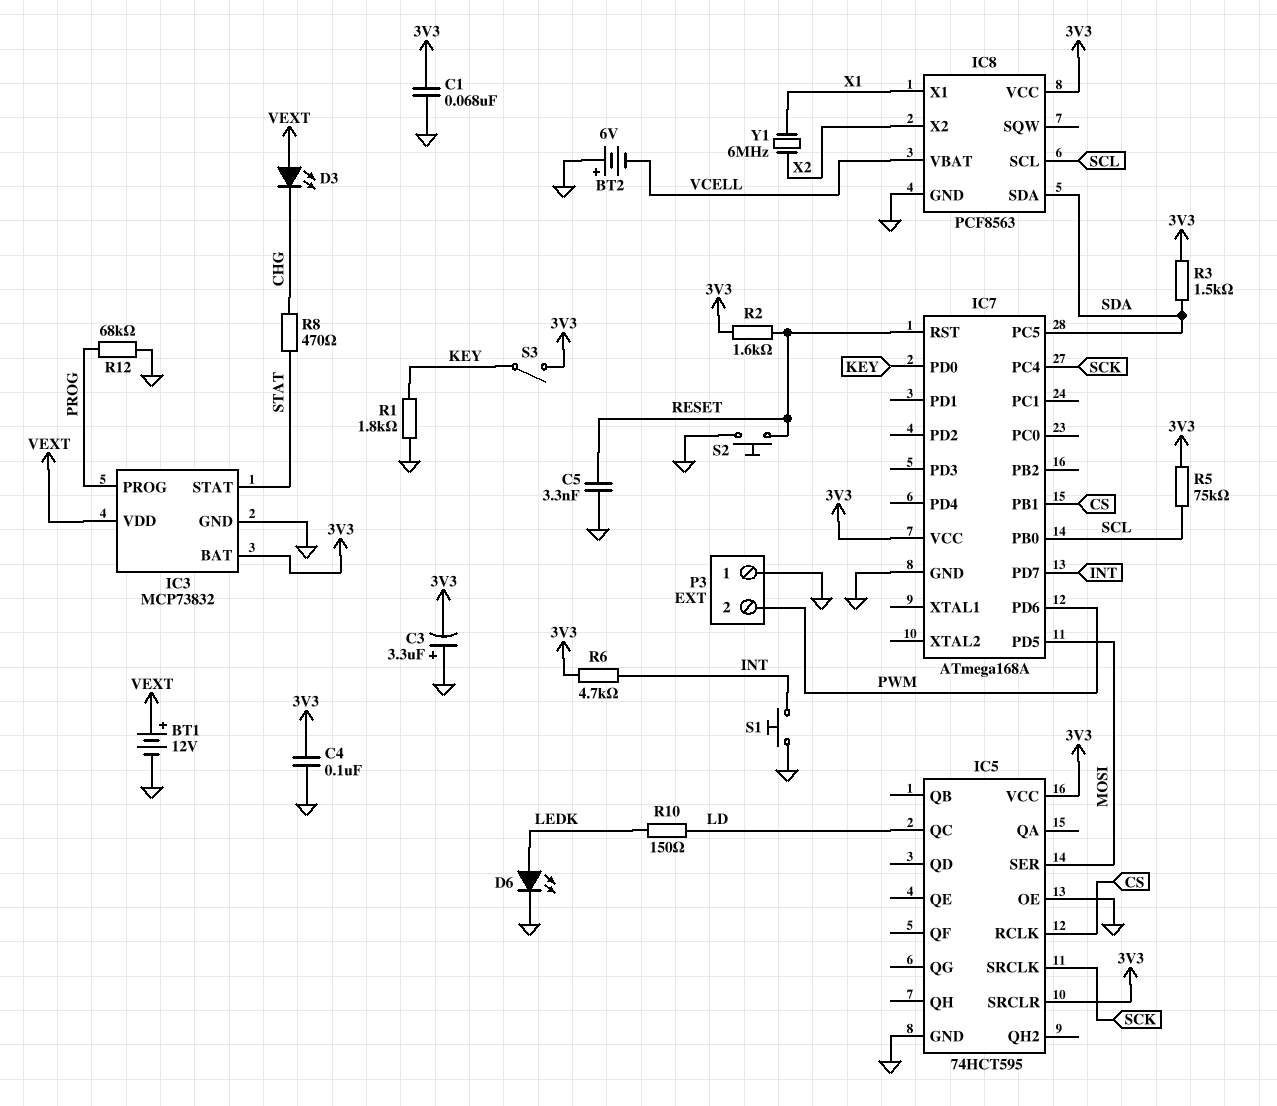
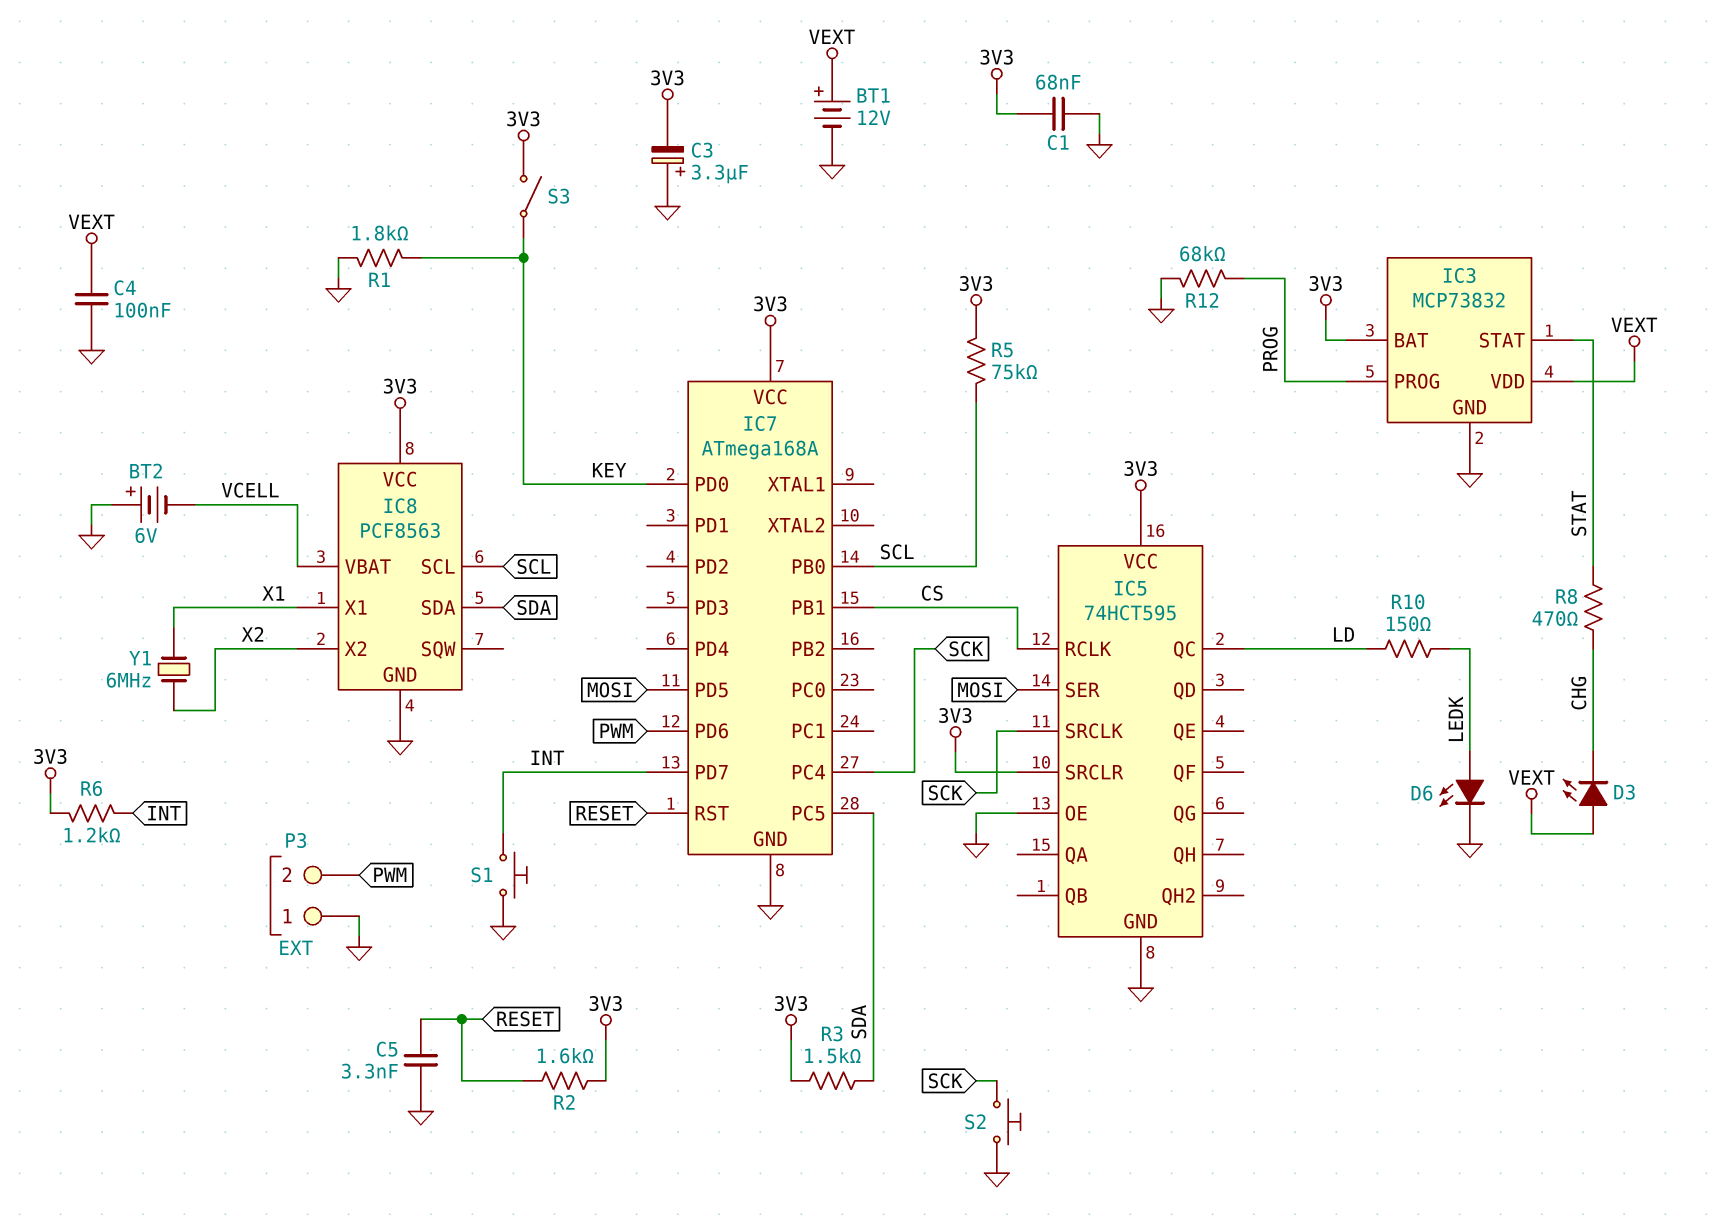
C4: 100nF (3V3, GND) -> 100nF (GND, VEXT)
R6: 4.7k (3V3, INT) -> 1.2k (3V3, INT)
S2: button (GND, RESET) -> button (GND, SCK)

